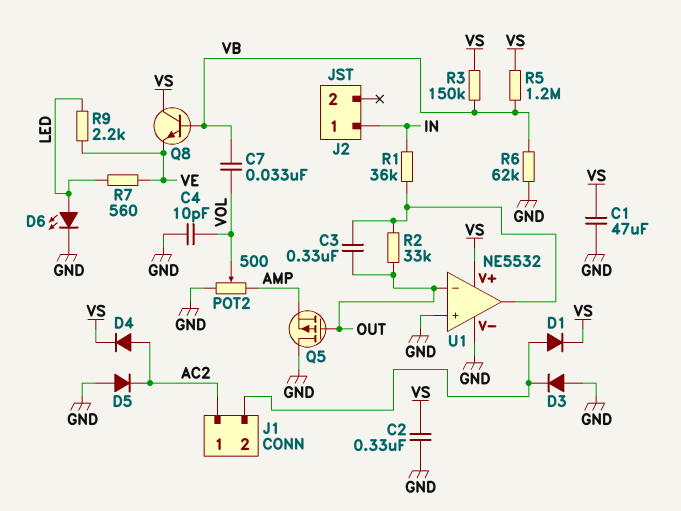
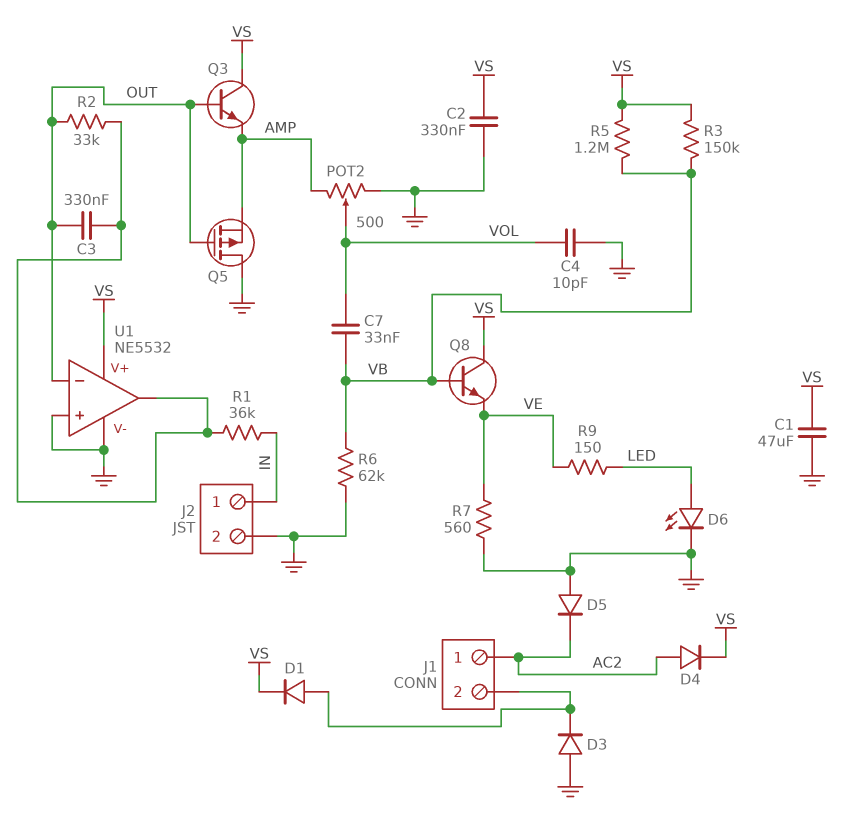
J2 pin 2: none -> GND
Q3: none -> NPN (B OUT, C VS, E AMP)
R7: 560 (LED, VE) -> 560 (GND, VE)
R9: 2.2k (LED, VE) -> 150 (LED, VE)

